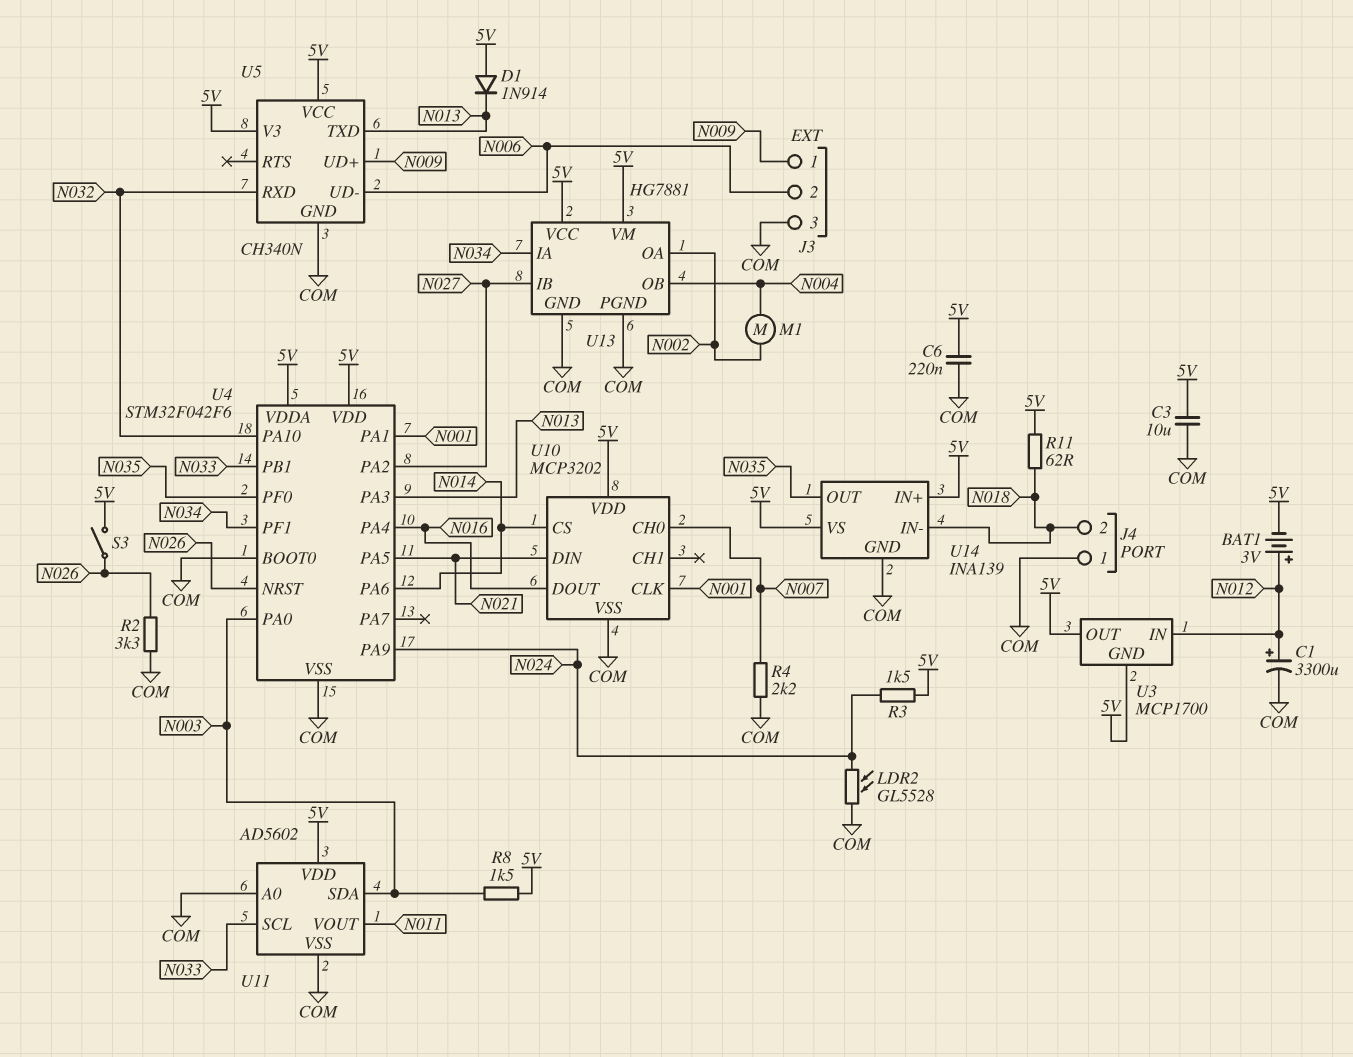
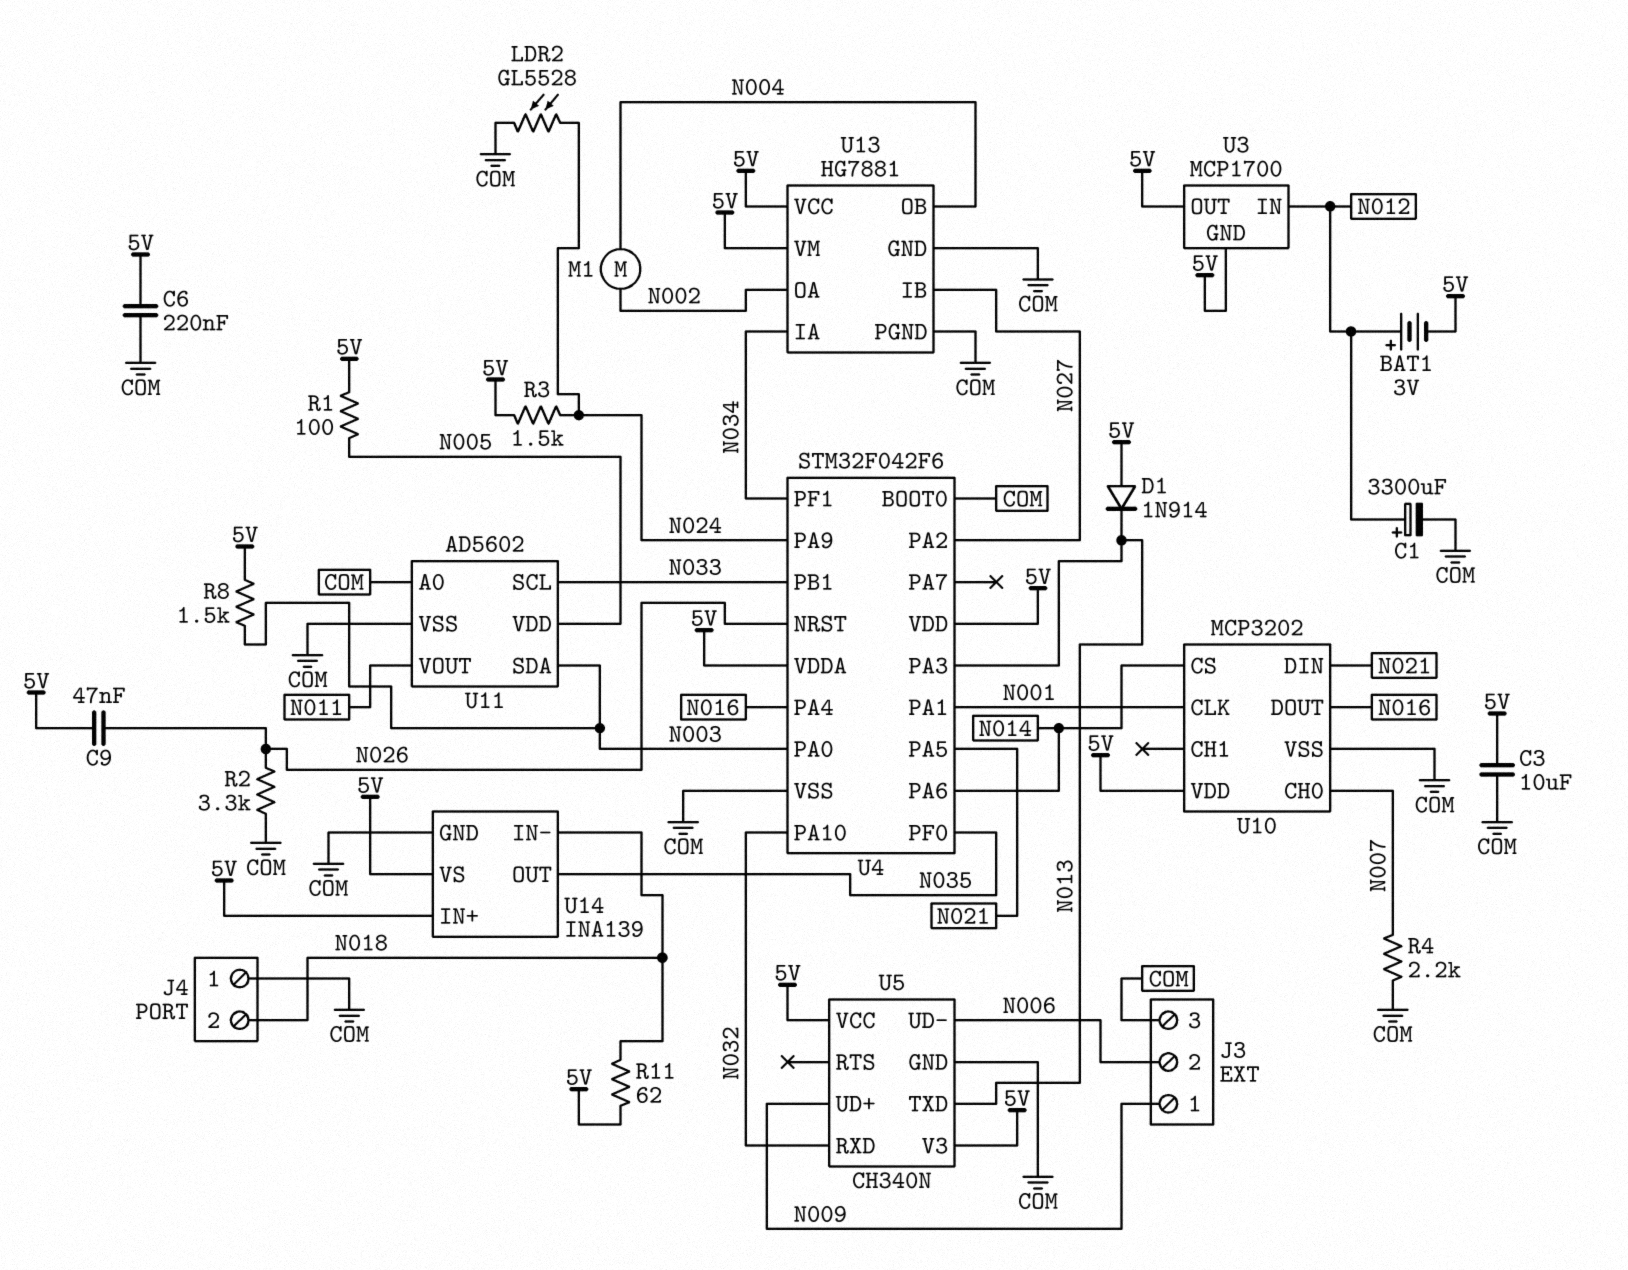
C9: none -> 47nF (5V, N026)
R1: none -> 100 (5V, N005)
S3: switch (5V, N026) -> none
U11 pin VDD: 5V -> N005

